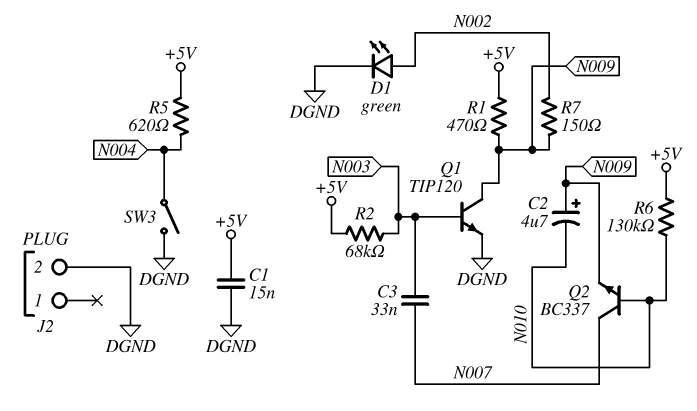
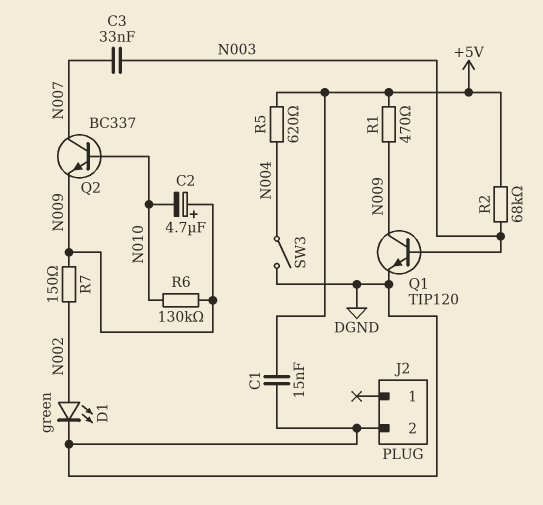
R6: 130k (+5V, N010) -> 130k (N009, N010)

